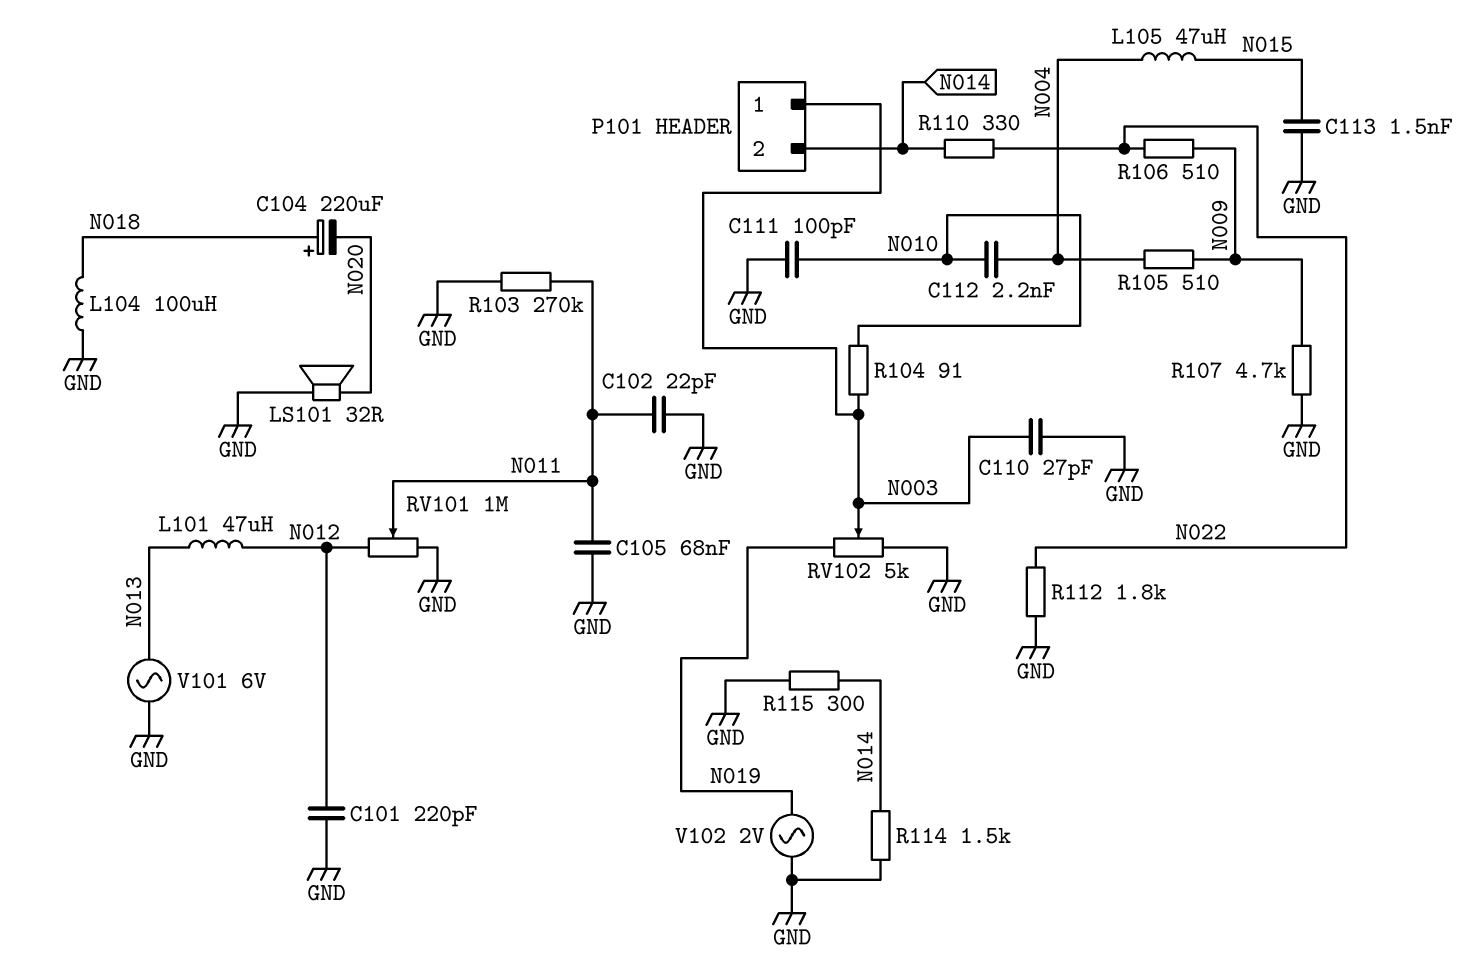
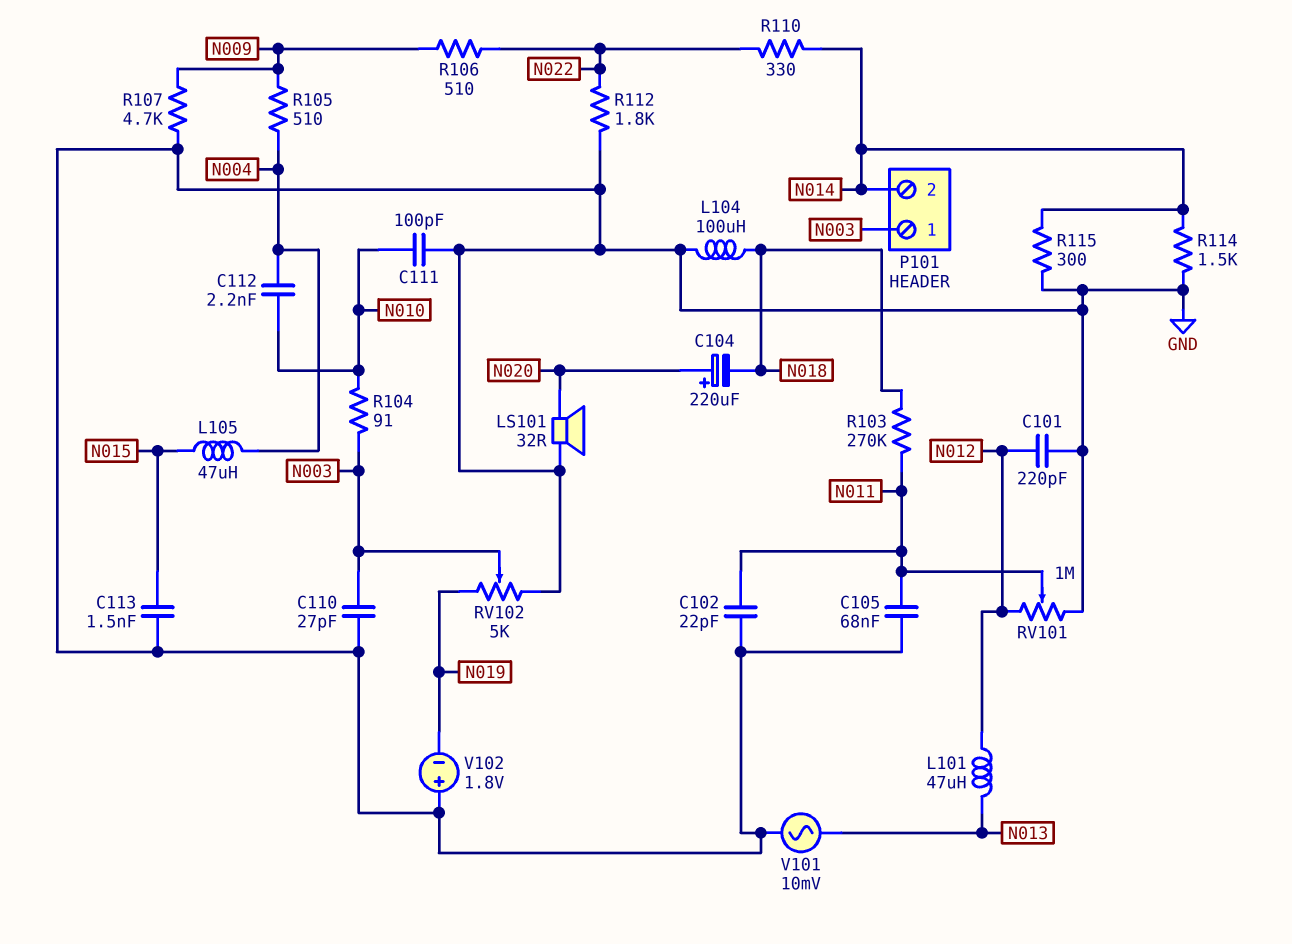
C104: 220uF (plus N018, minus N020) -> 220uF (plus N020, minus N018)
R103: 270k (GND, N011) -> 270k (N011, N018)
V101: AC 6V (GND, N013) -> AC 10mV (GND, N013)
V102: AC 2V (GND, N019) -> 1.8V (plus GND, minus N019)

